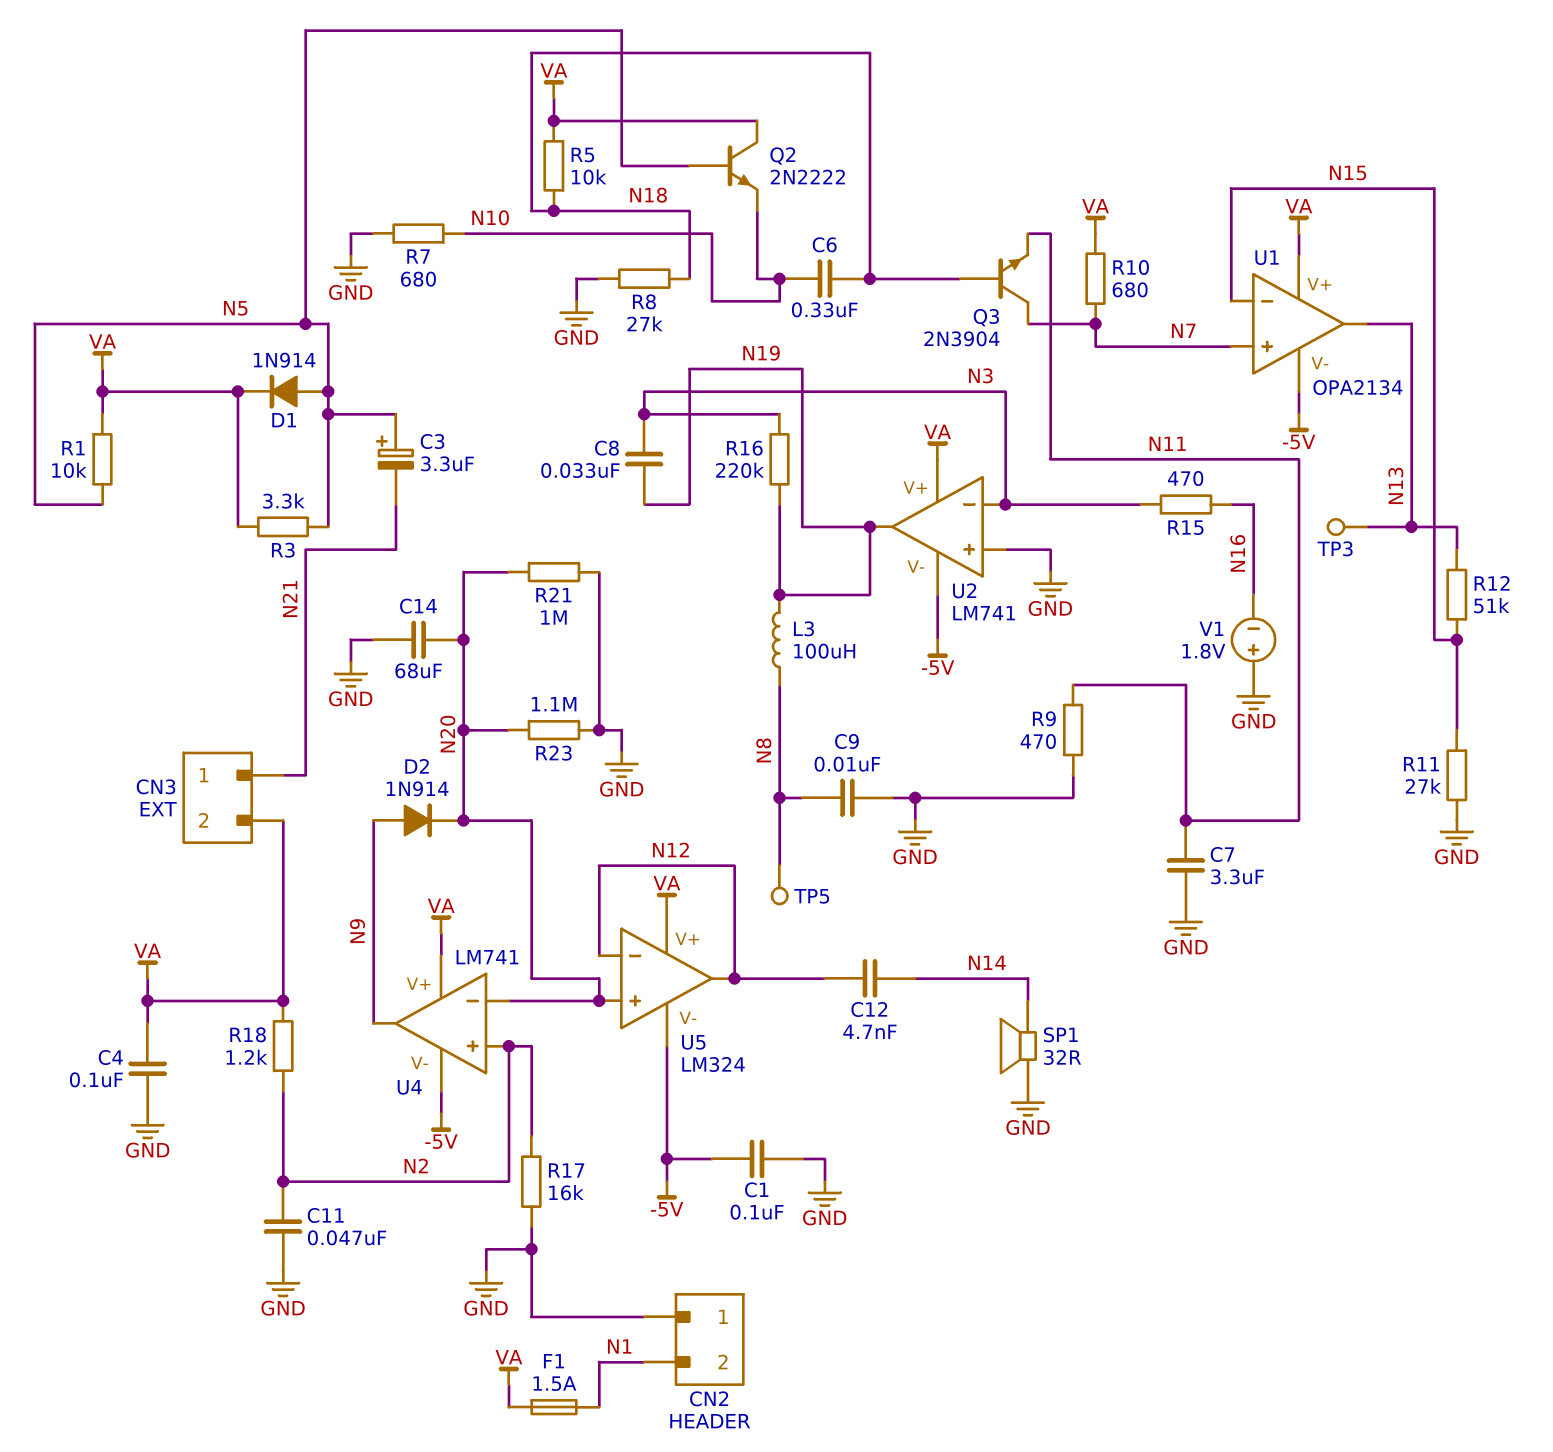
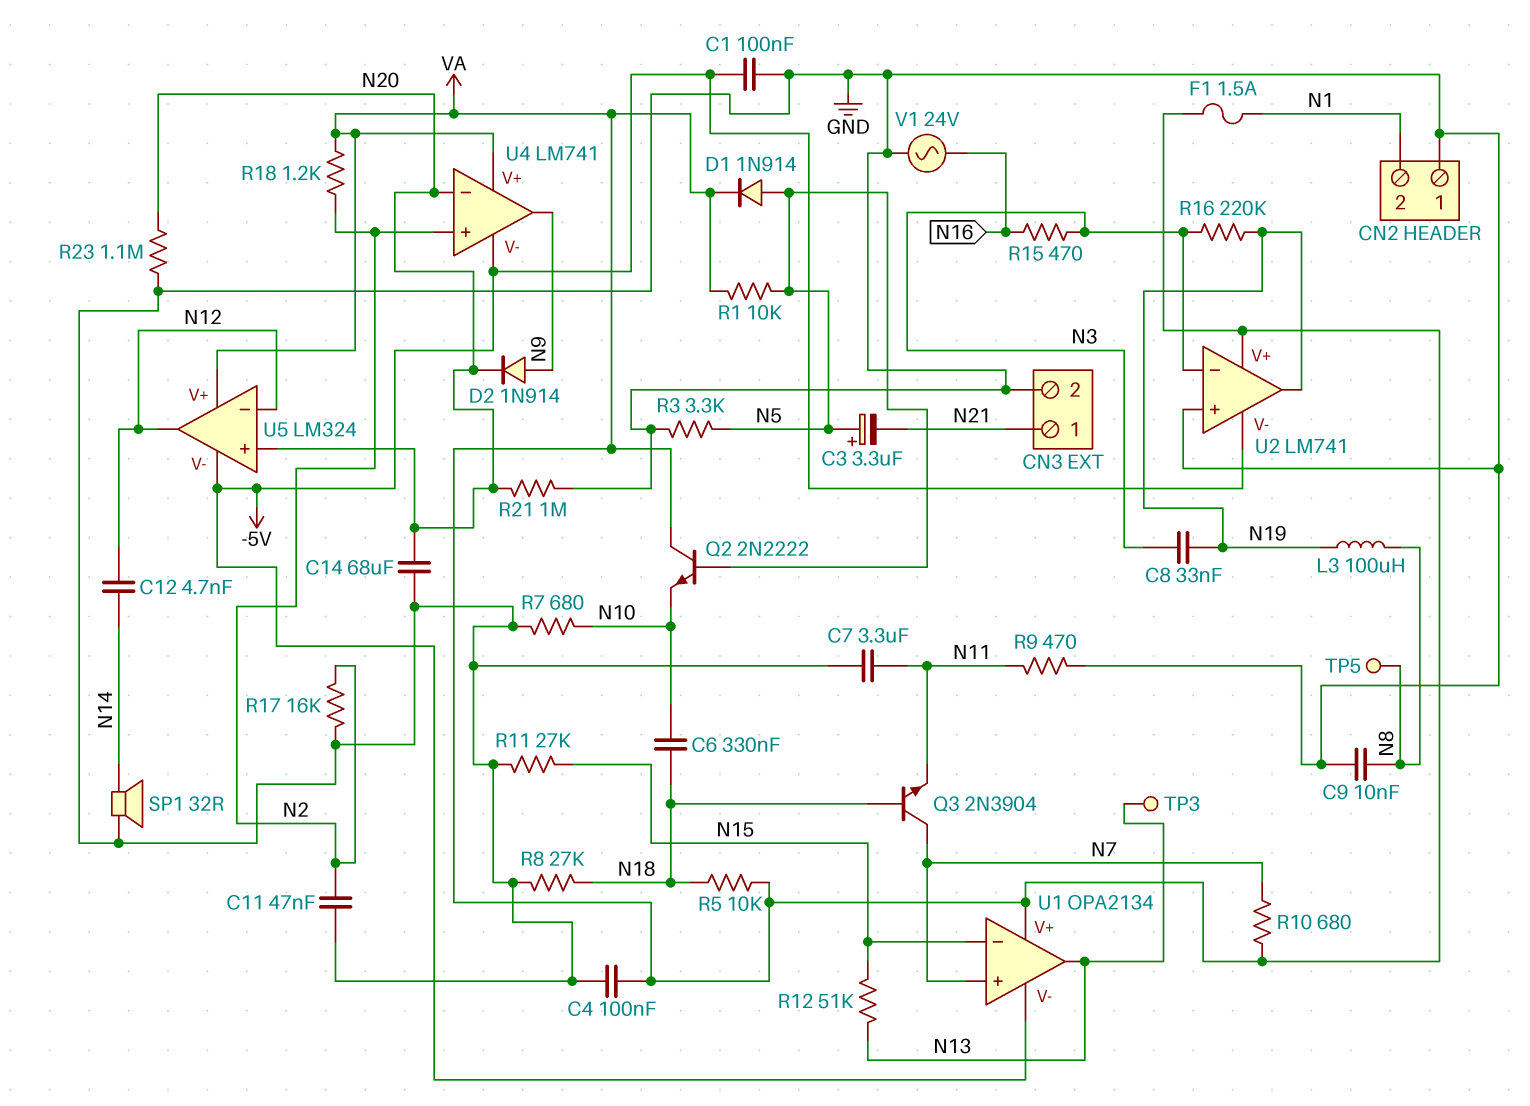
CN3 pin 2: VA -> GND
R3: 3.3k (N5, VA) -> 3.3k (GND, N5)
V1: 1.8V (plus GND, minus N16) -> AC 24V (GND, N16)

